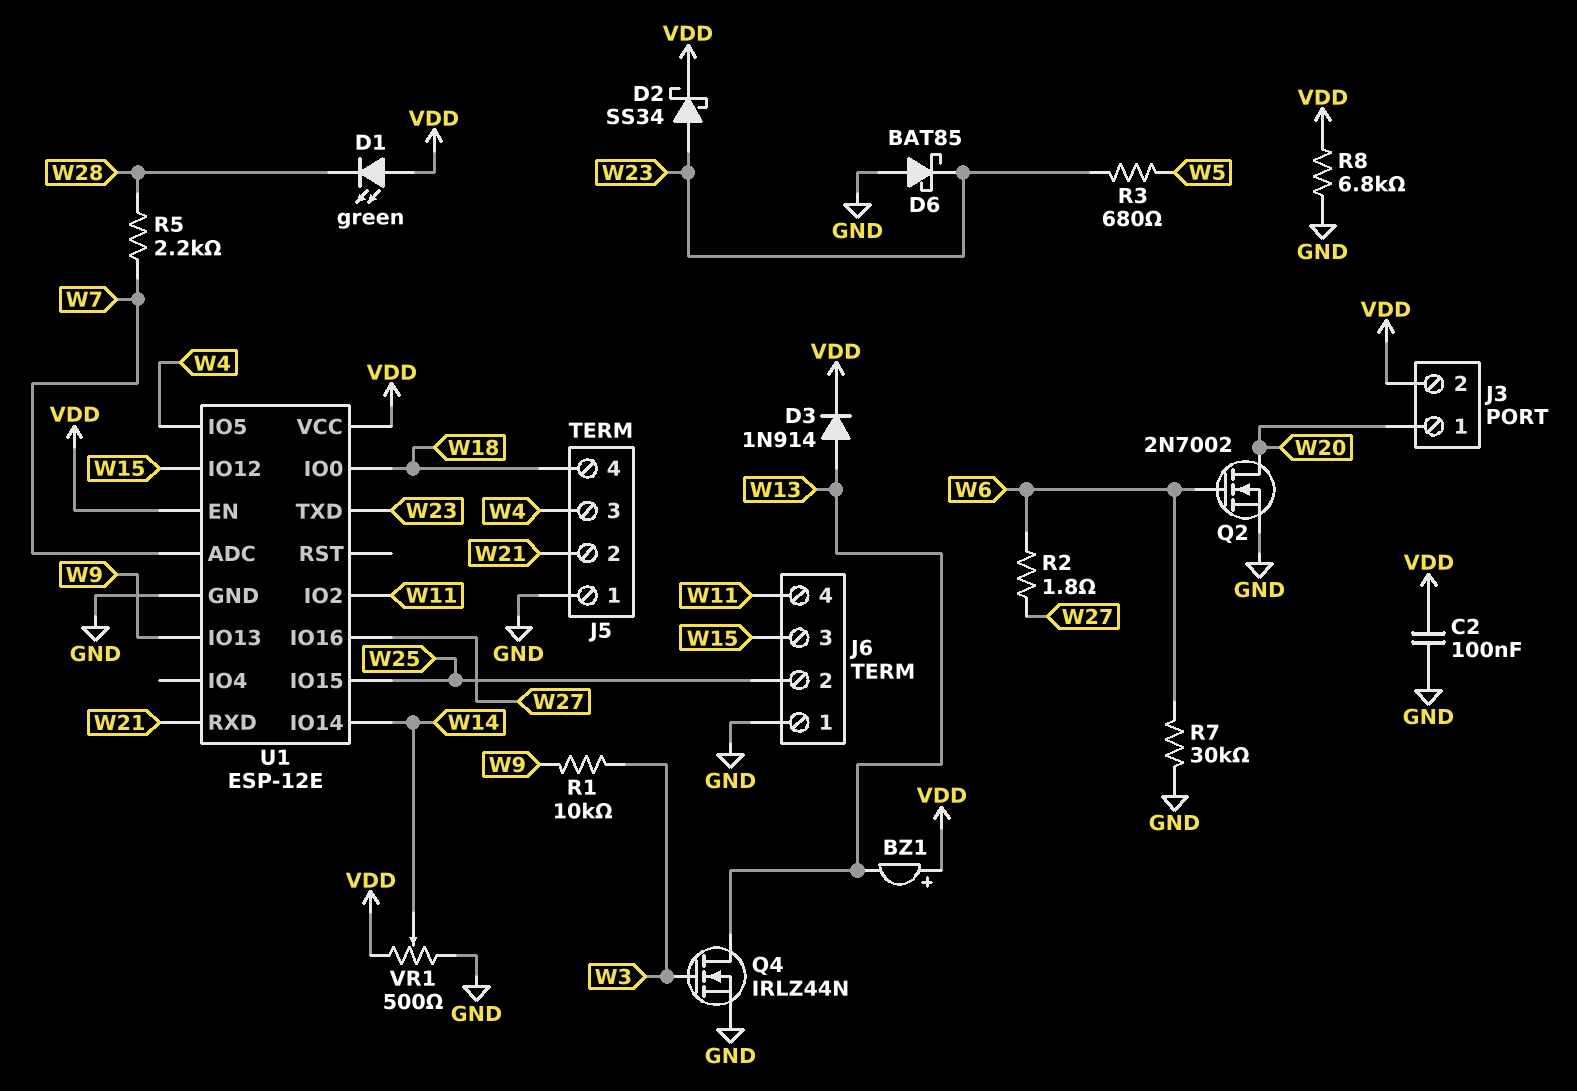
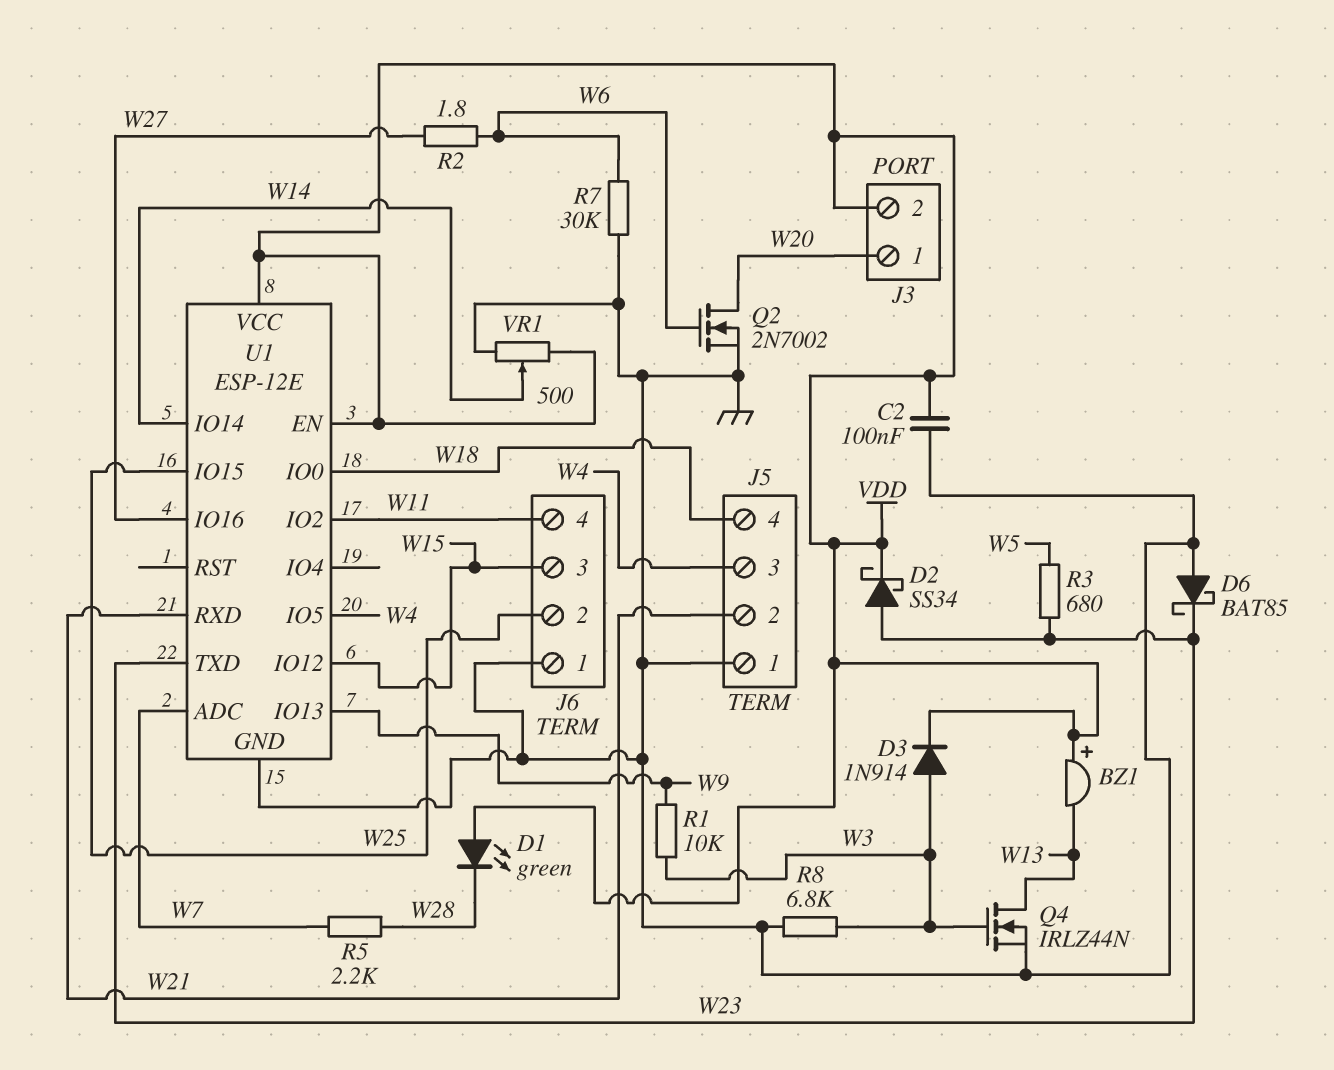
D3: diode 1N914 (A W13, K VDD) -> diode 1N914 (A W3, K VDD)
R8: 6.8k (GND, VDD) -> 6.8k (GND, W3)

